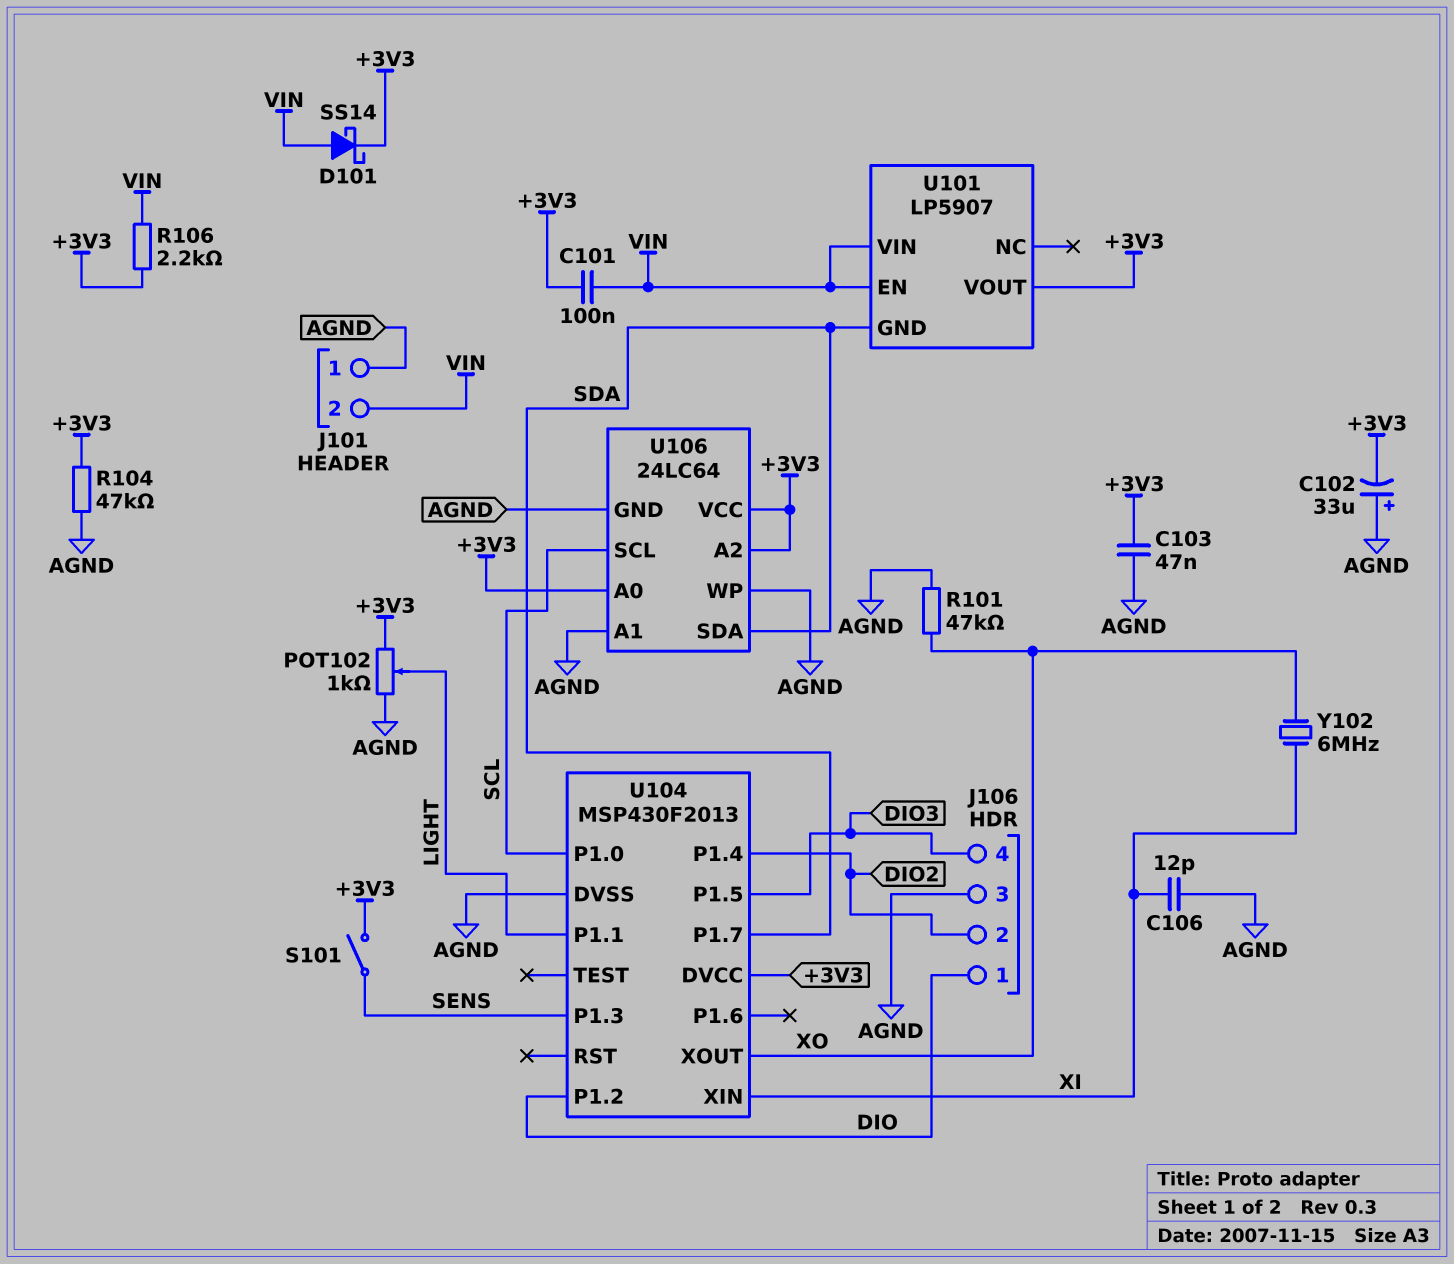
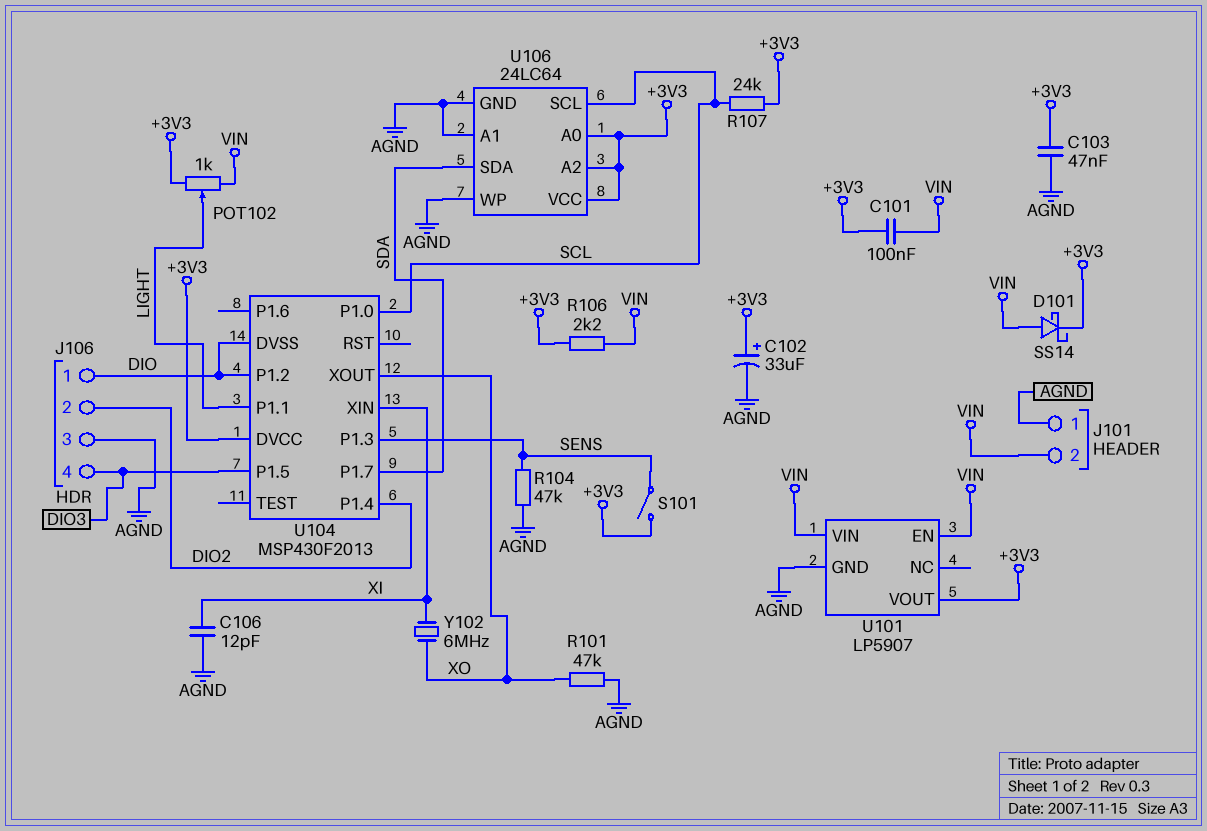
C102: 33uF (plus AGND, minus +3V3) -> 33uF (plus +3V3, minus AGND)
POT102: 1k (+3V3, AGND, wiper LIGHT) -> 1k (+3V3, VIN, wiper LIGHT)
R104: 47k (+3V3, AGND) -> 47k (AGND, SENS)
R107: none -> 24k (+3V3, SCL)
U101 pin GND: SDA -> AGND
U104 pin DVSS: AGND -> DIO

